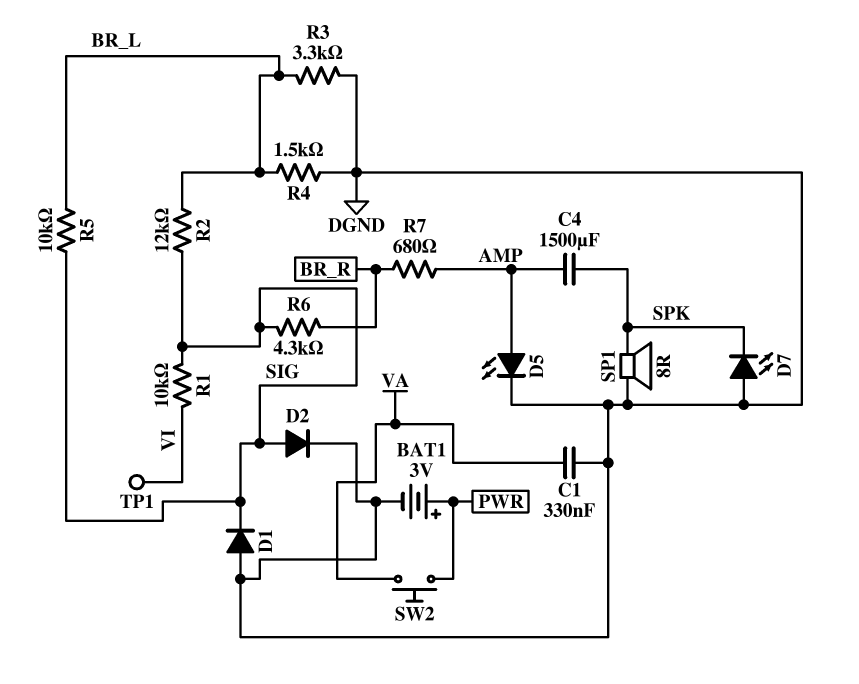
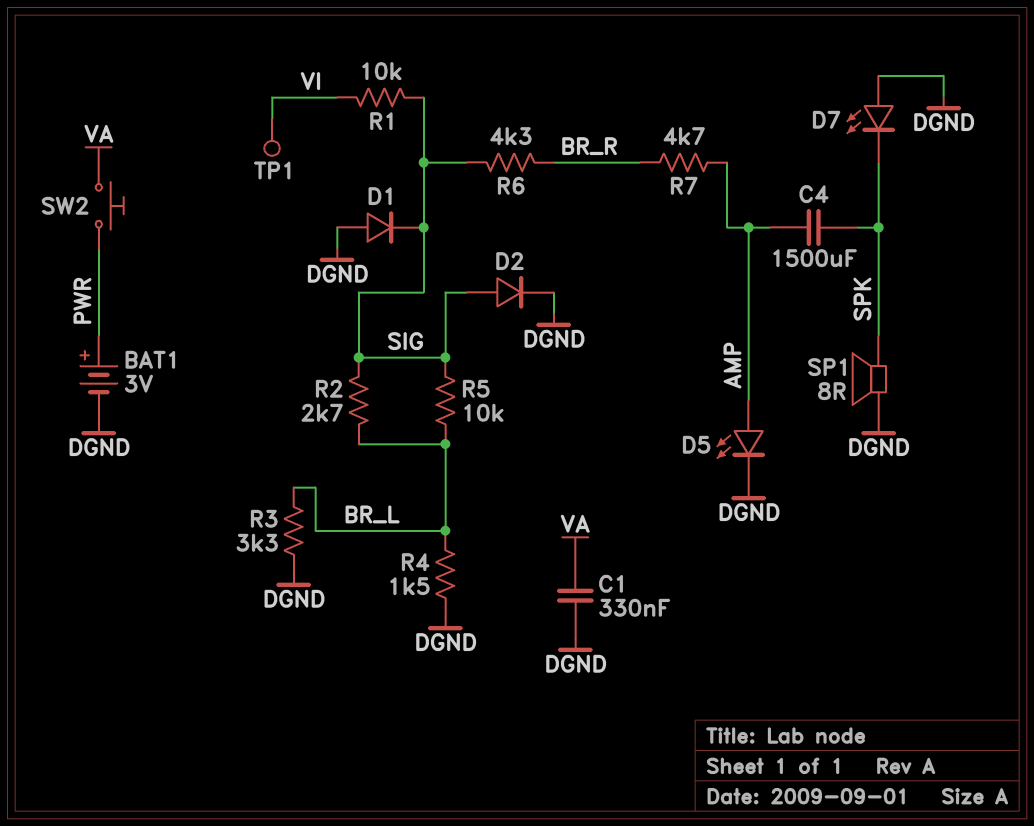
R2: 12k (BR_L, SIG) -> 2.7k (BR_L, SIG)
R7: 680 (AMP, BR_R) -> 4.7k (AMP, BR_R)

